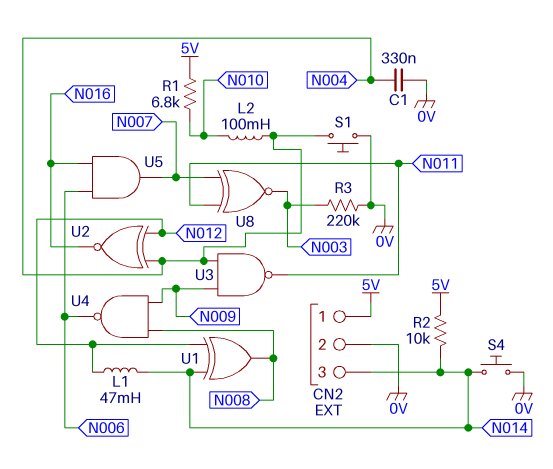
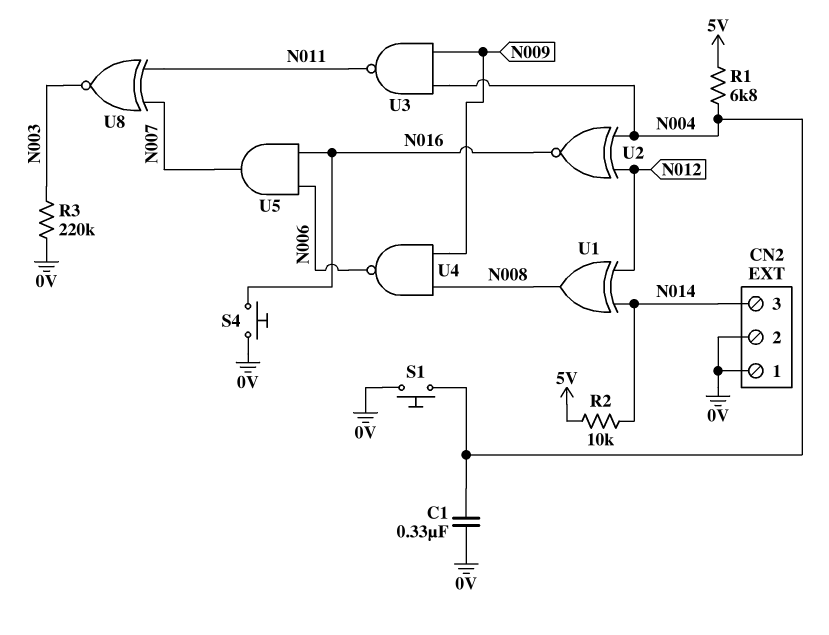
CN2 pin 1: 5V -> 0V
L1: 47mH (N012, N014) -> none
L2: 100mH (N004, N010) -> none
R1: 6.8k (5V, N010) -> 6.8k (5V, N004)
S4: button (0V, N014) -> button (0V, N016)

